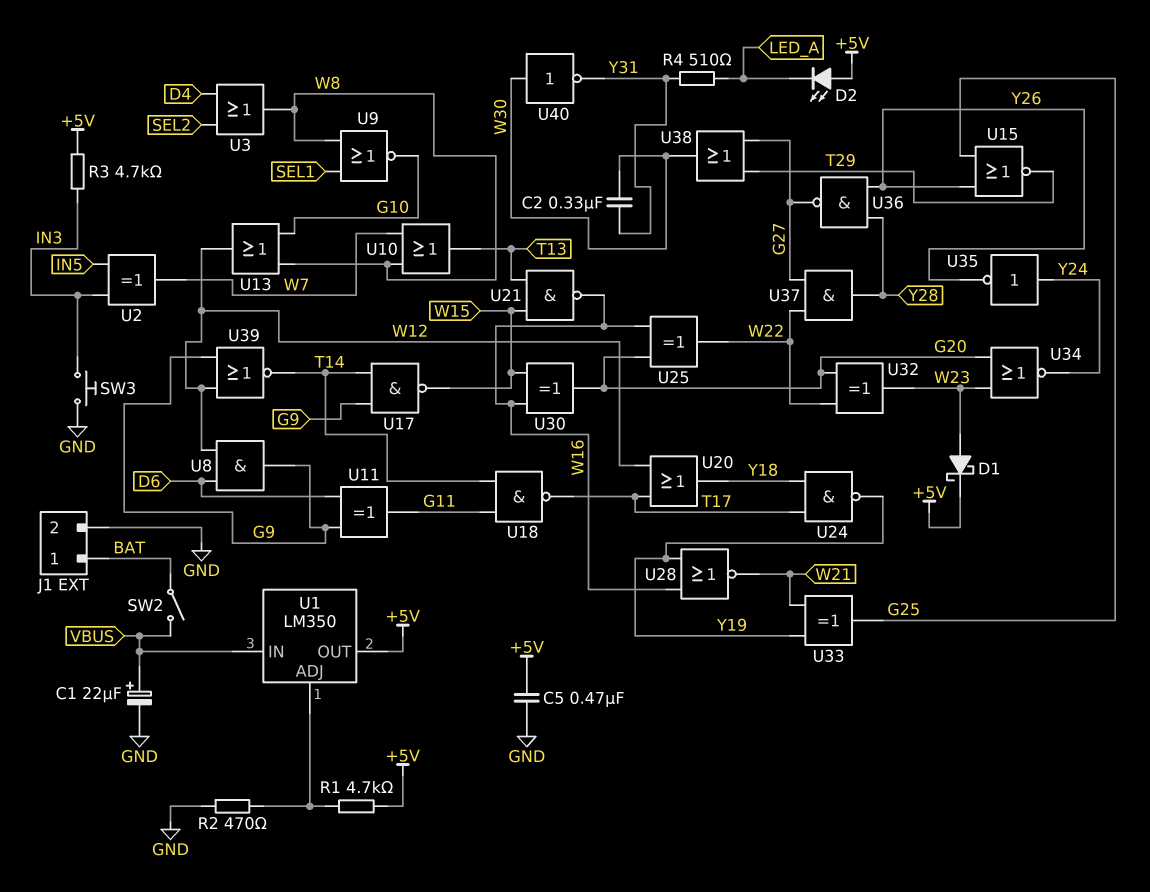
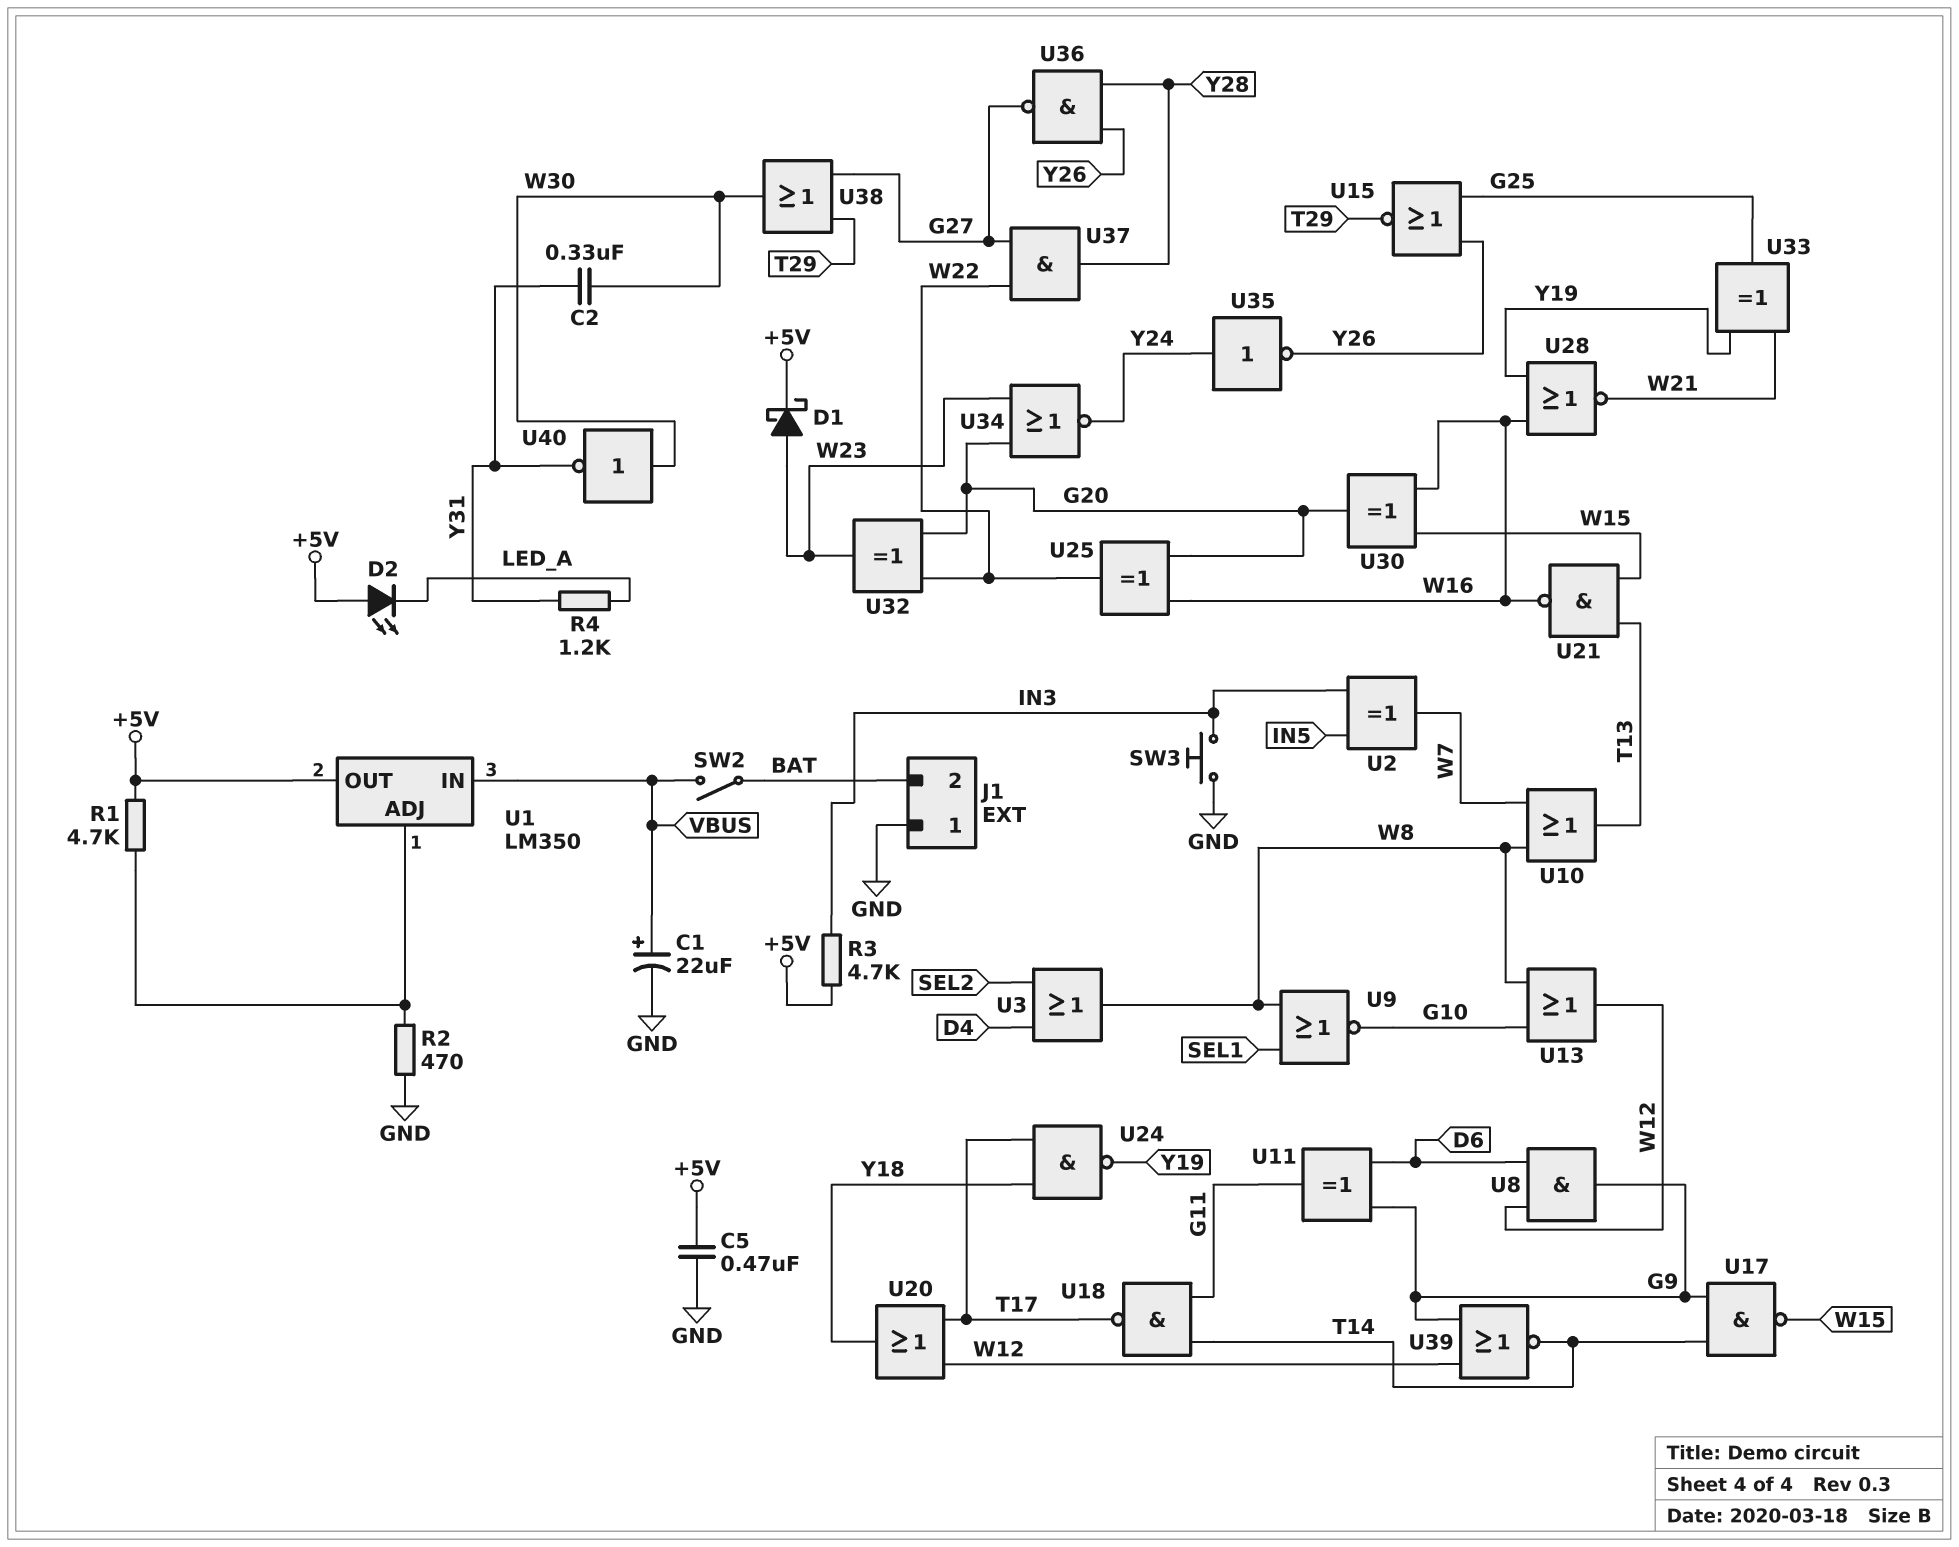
J1 pin 1: BAT -> GND
J1 pin 2: GND -> BAT
R4: 510 (LED_A, Y31) -> 1.2k (LED_A, Y31)

